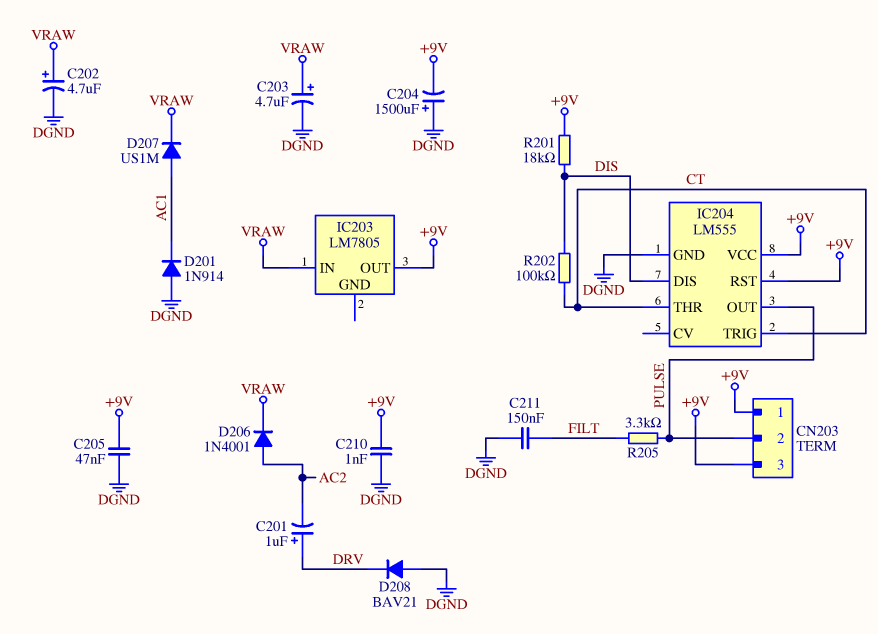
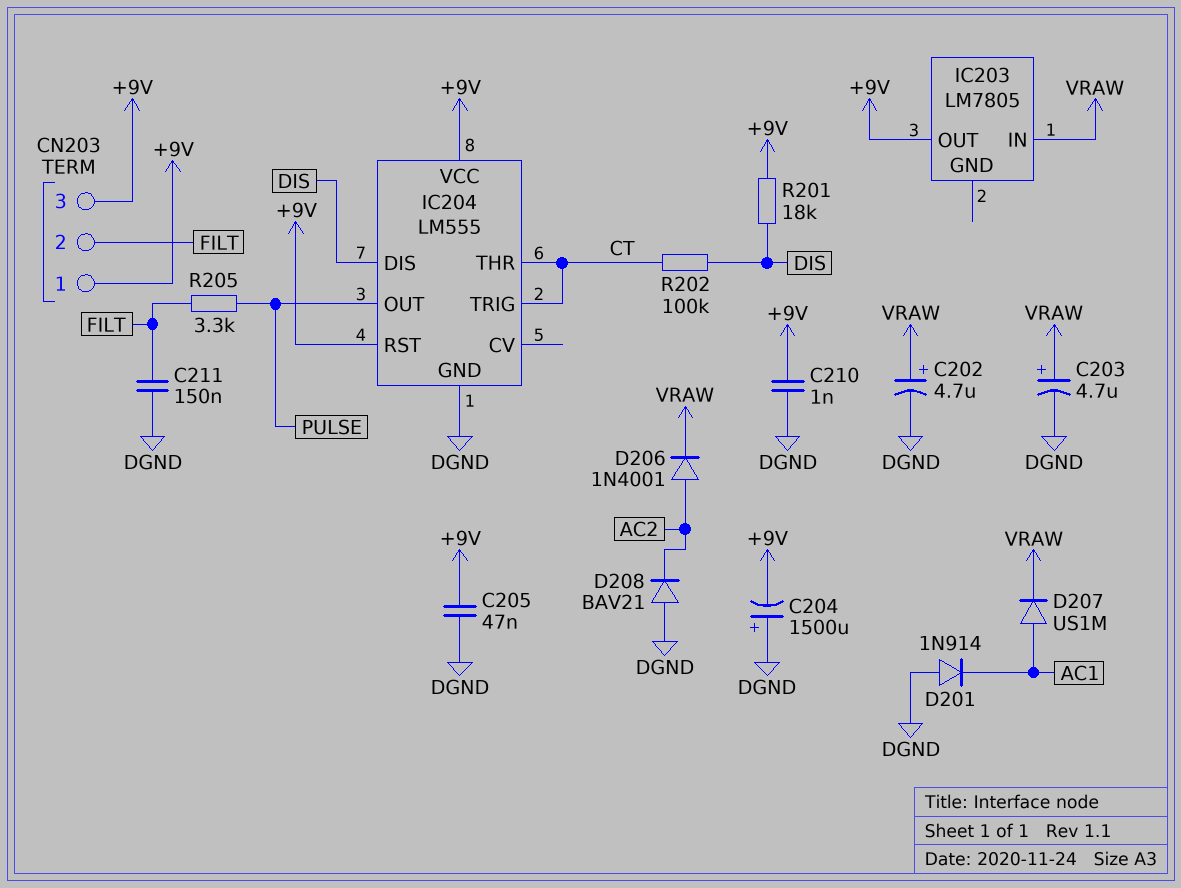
C201: 1uF (plus DRV, minus AC2) -> none
CN203 pin 2: PULSE -> FILT
D208: diode BAV21 (A DGND, K DRV) -> diode BAV21 (A DGND, K AC2)

